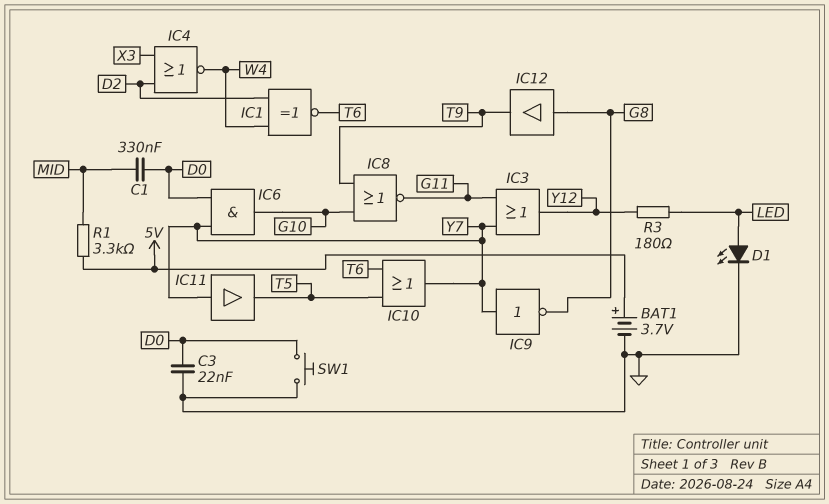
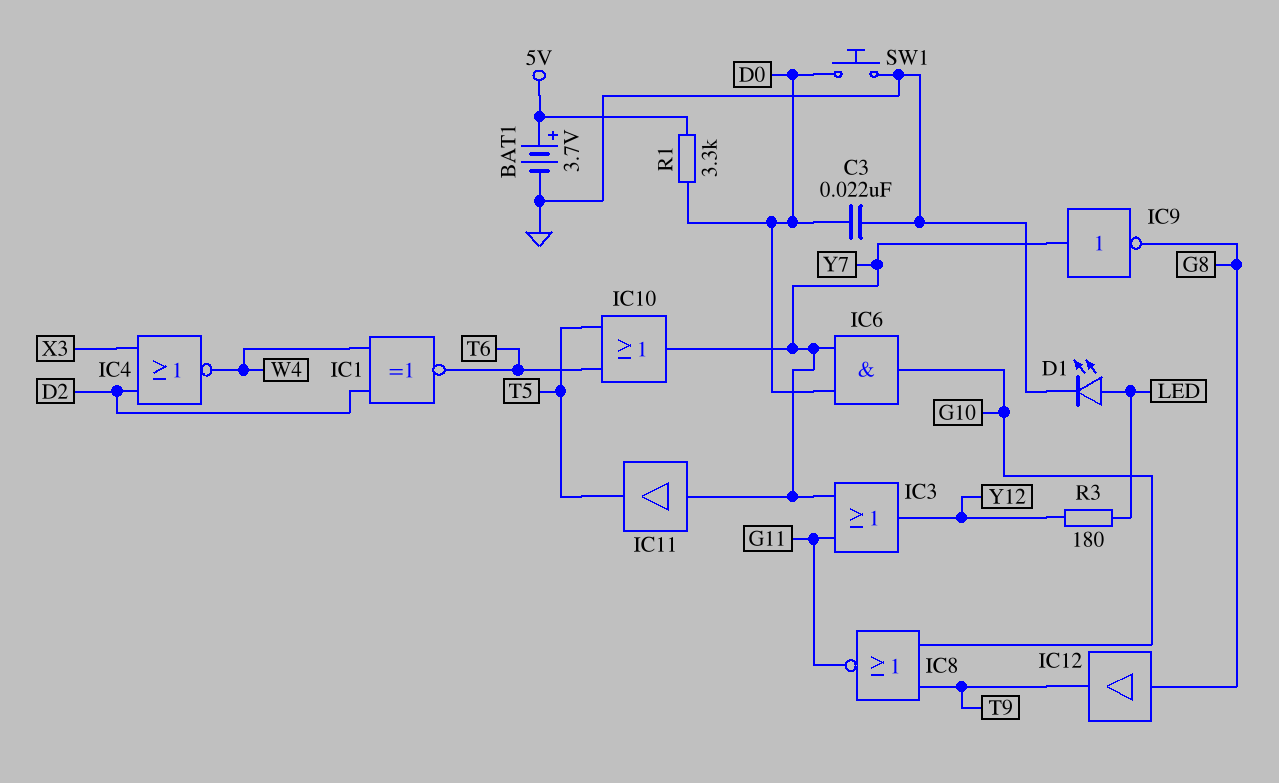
C1: 330nF (D0, MID) -> none
R1: 3.3k (5V, MID) -> 3.3k (5V, D0)

